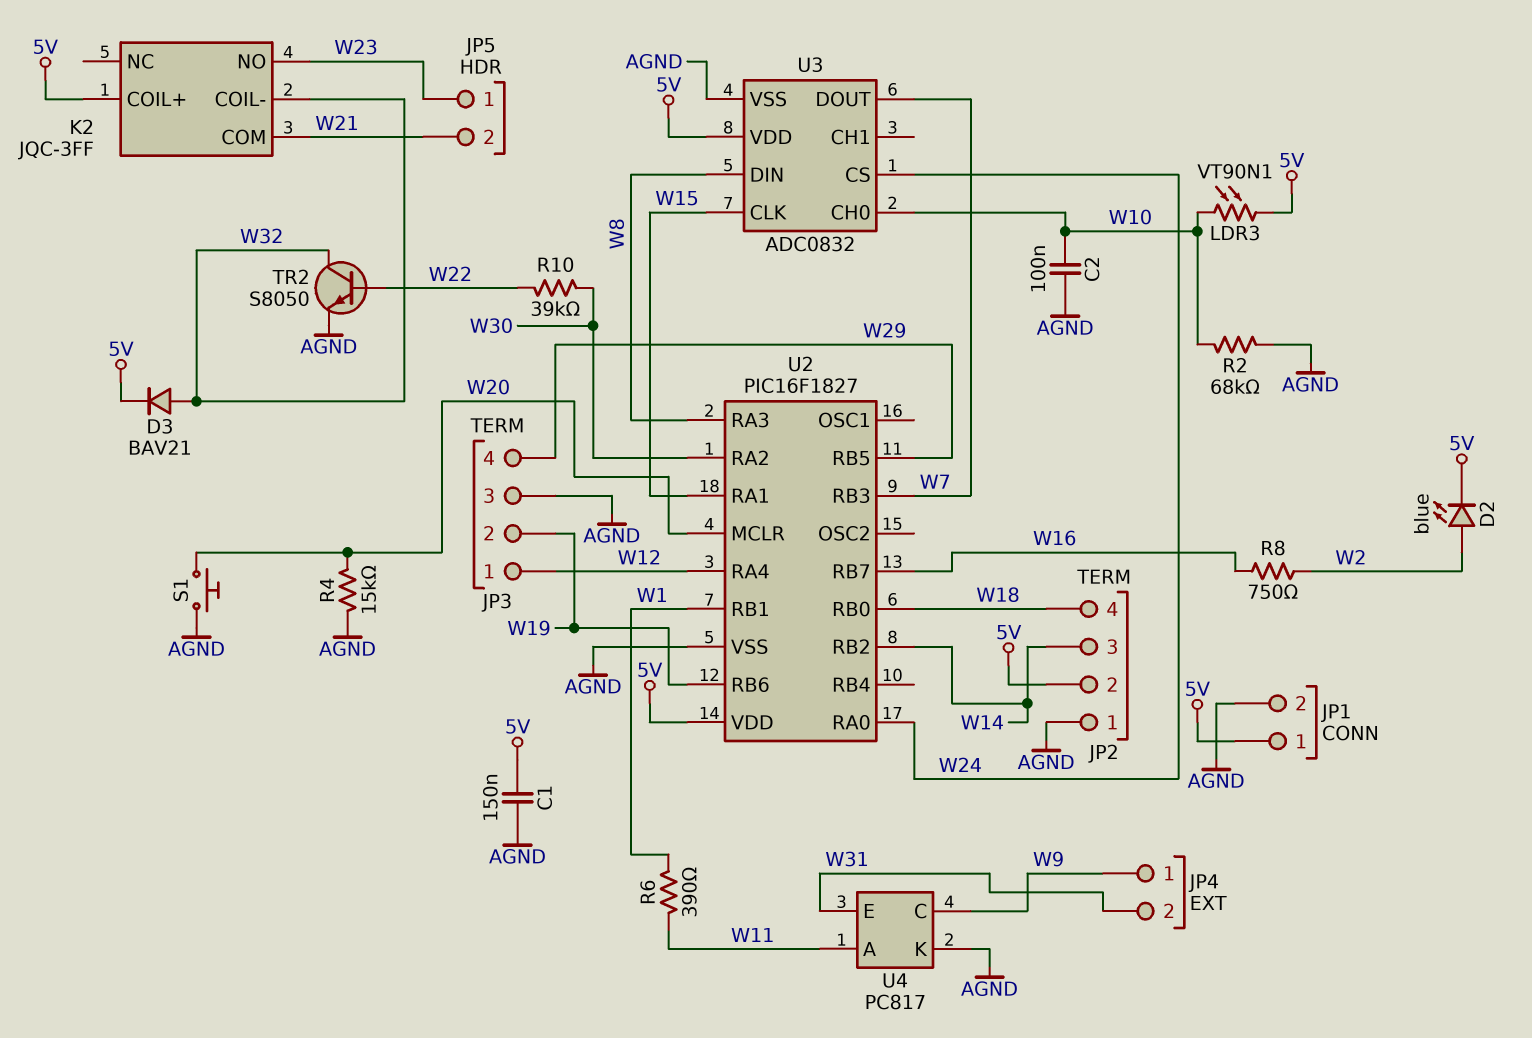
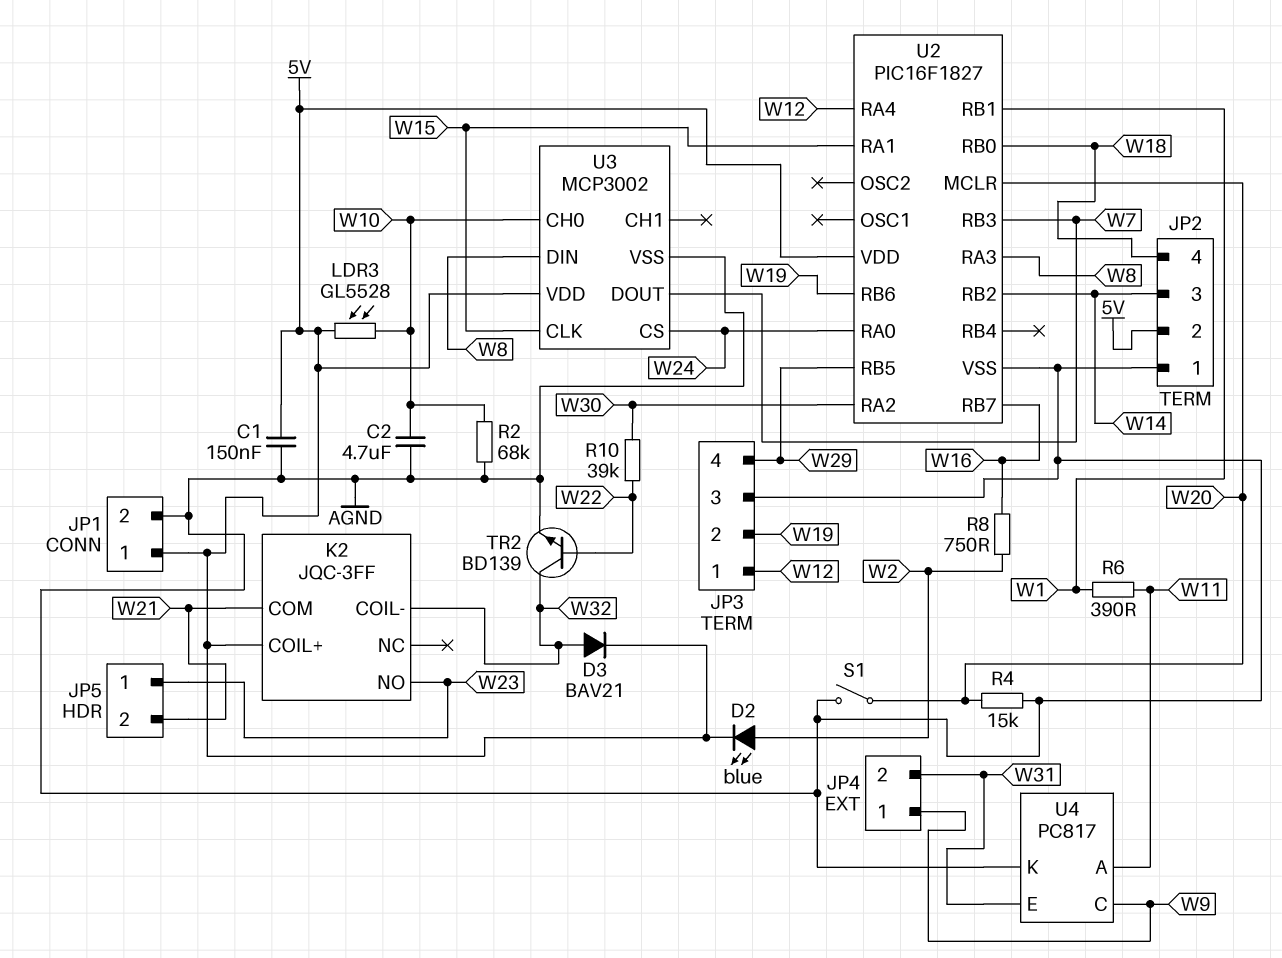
C2: 100nF (AGND, W10) -> 4.7uF (AGND, W10)
LDR3: VT90N1 (5V, W10) -> GL5528 (5V, W10)
S1: button (AGND, W20) -> switch (AGND, W20)
TR2: NPN S8050 (B W22, C W32, E AGND) -> NPN BD139 (B W22, C W32, E AGND)
U3: ADC0832 -> MCP3002

